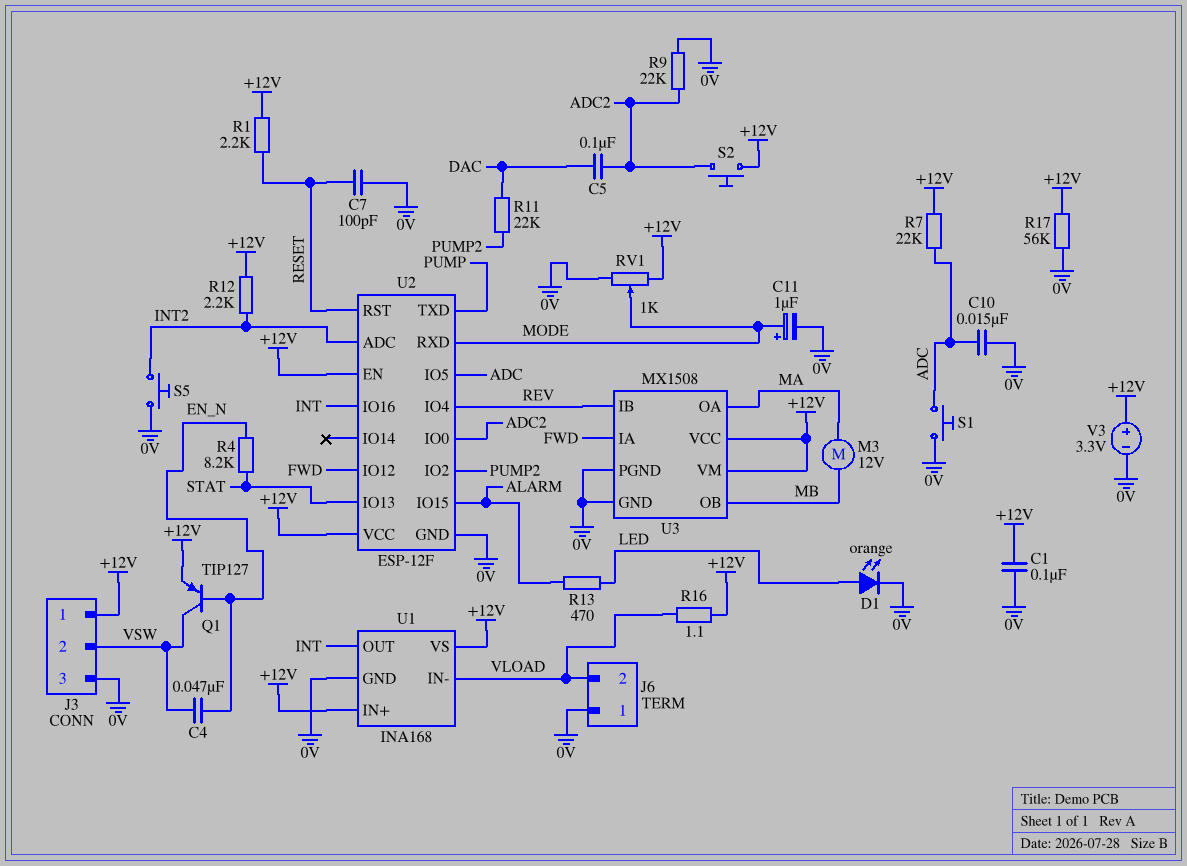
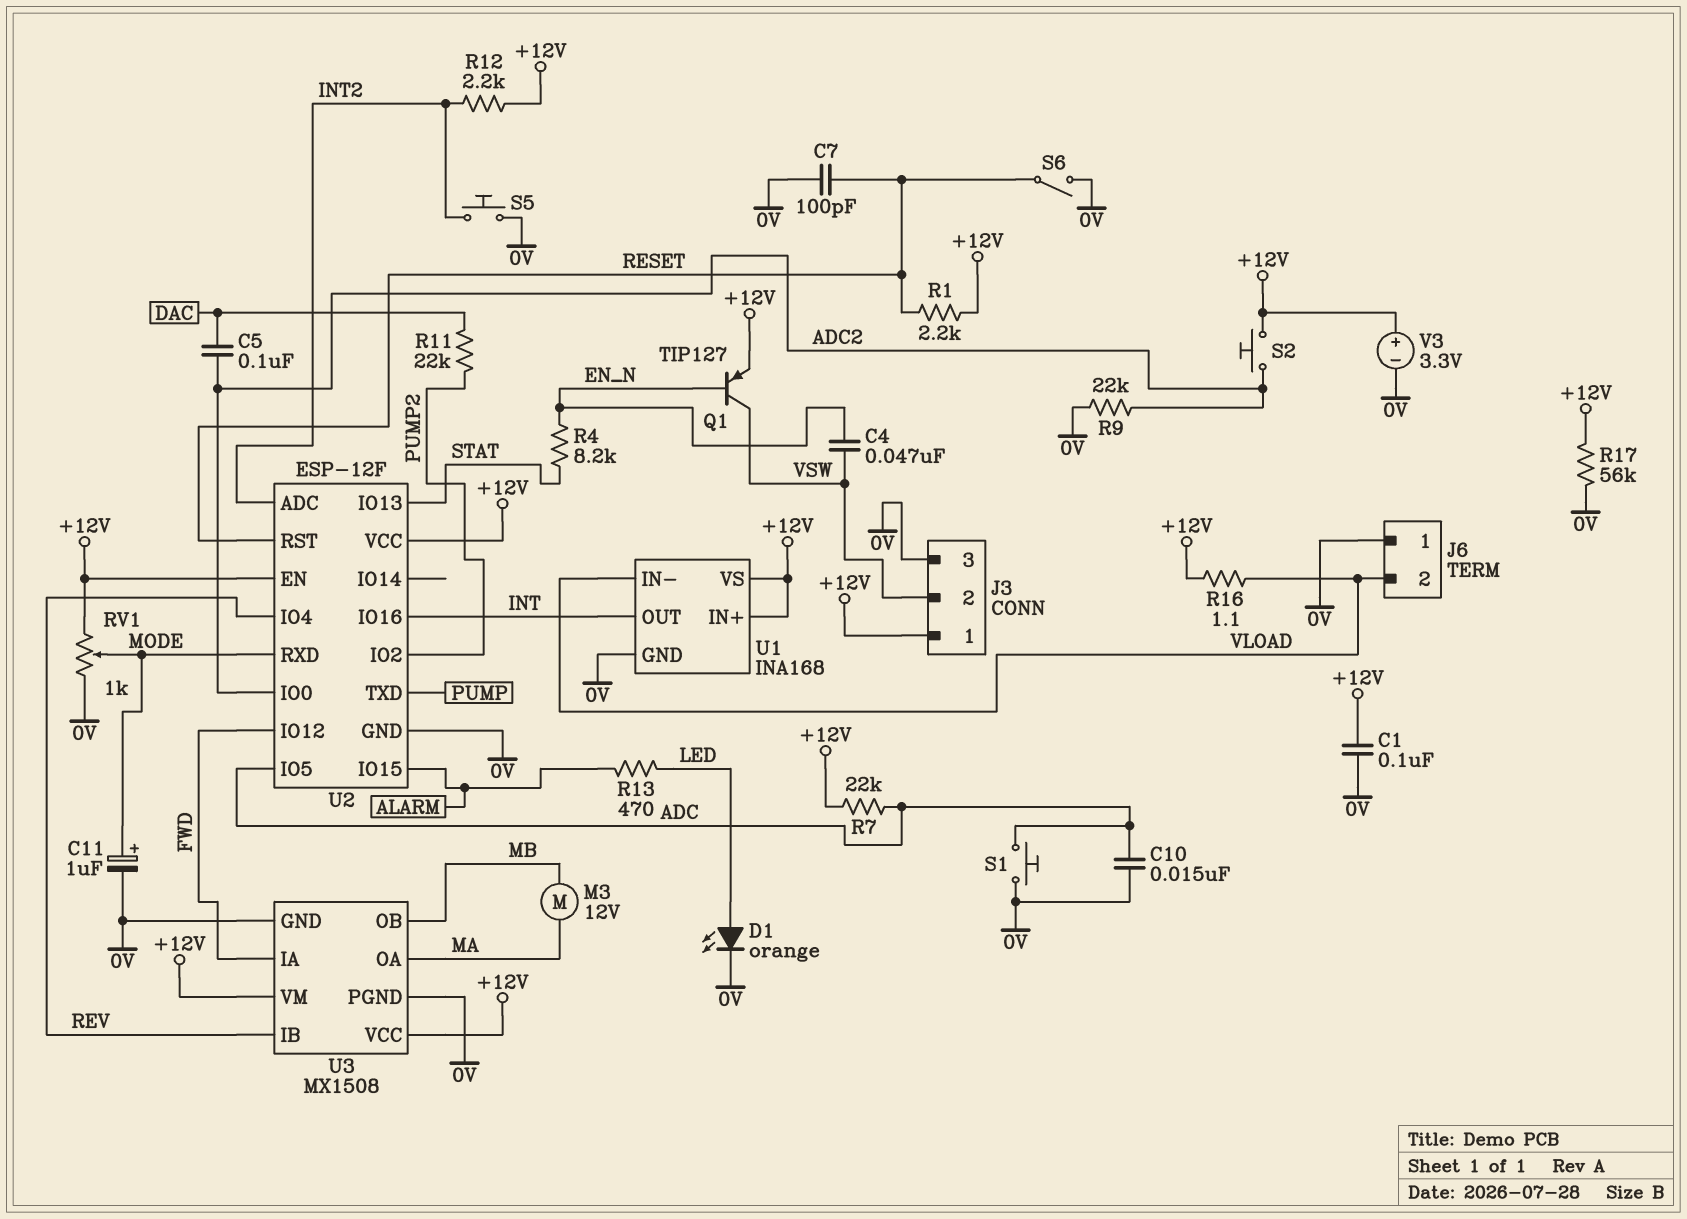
S6: none -> switch (0V, RESET)

